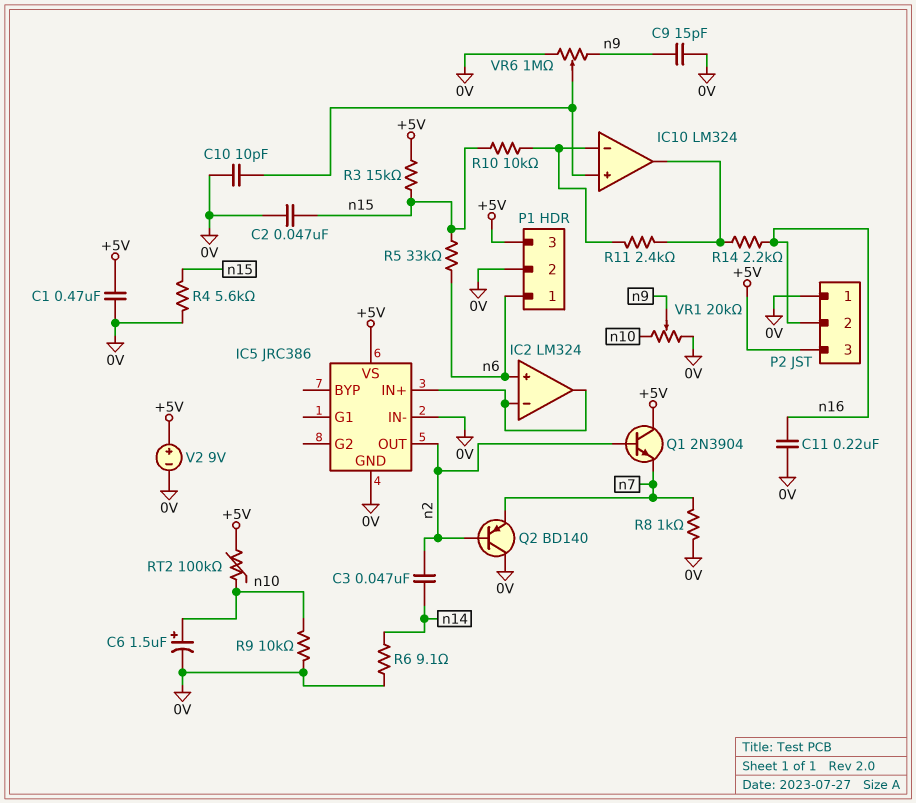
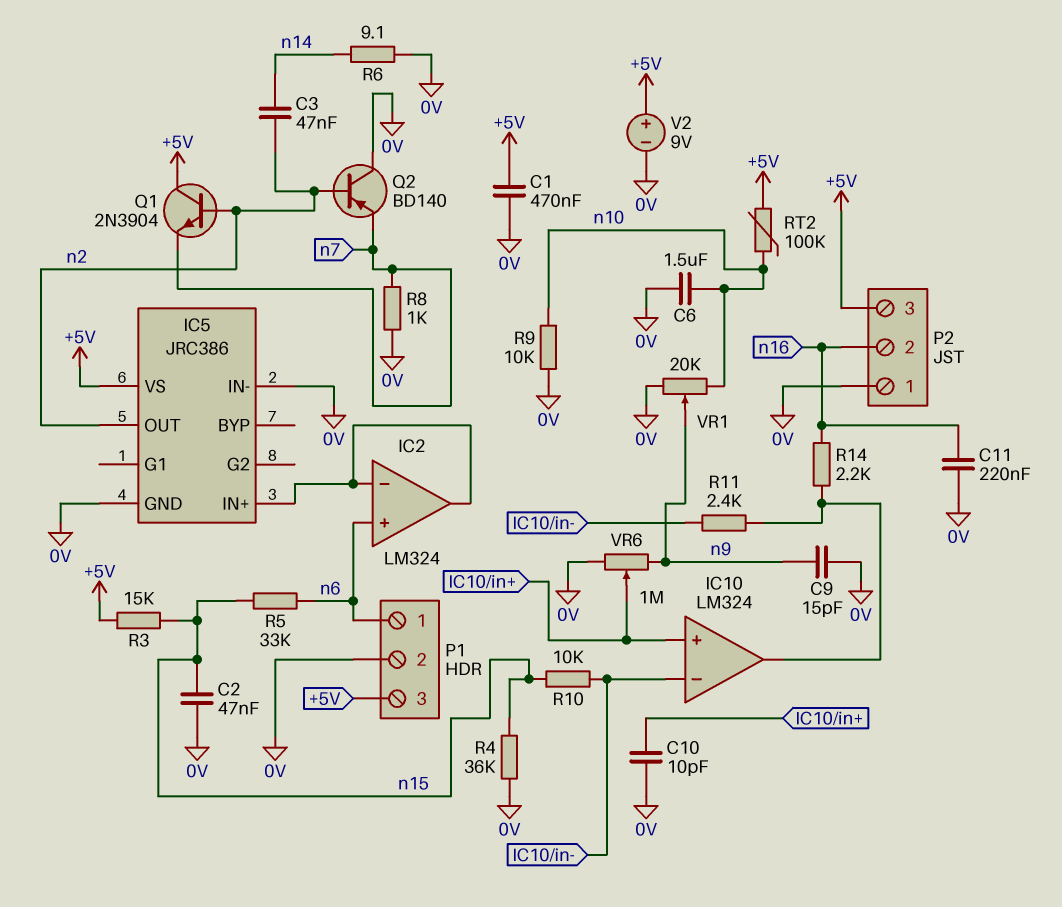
C6: 1.5uF (plus n10, minus 0V) -> 1.5uF (0V, n10)
R4: 5.6k (0V, n15) -> 36k (0V, n15)

